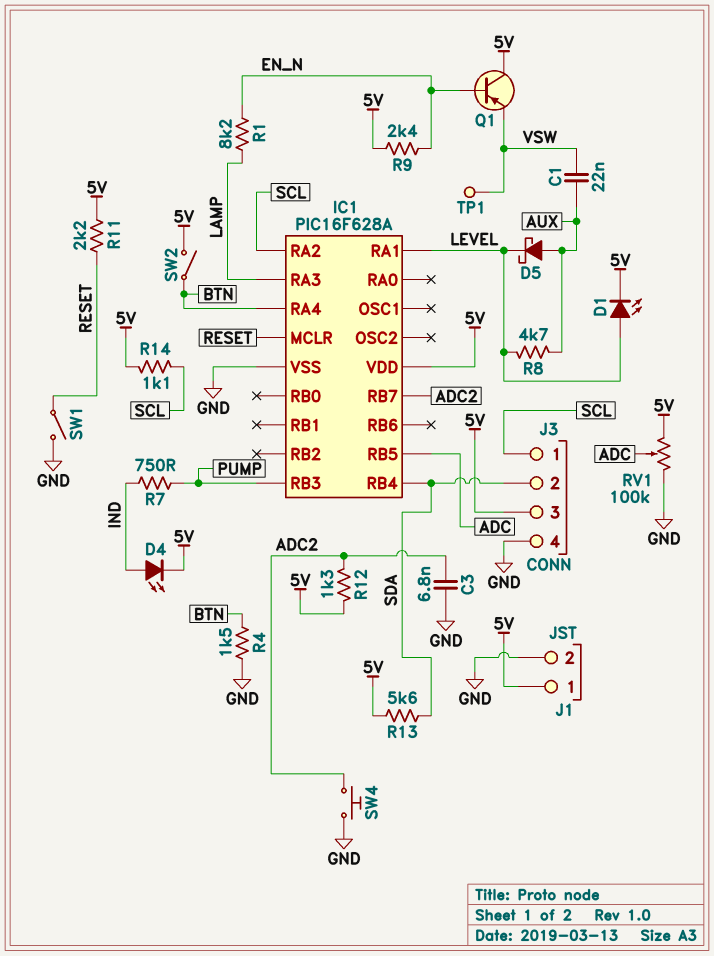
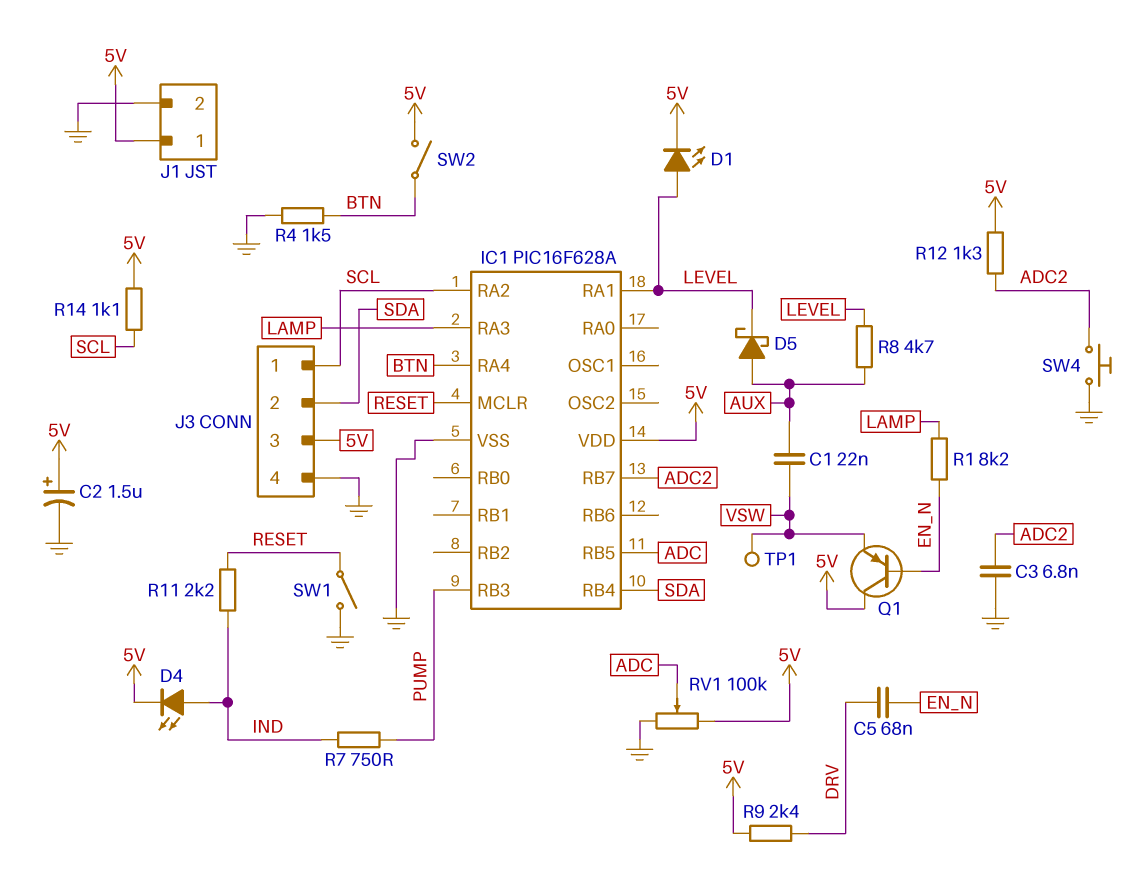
C2: none -> 1.5uF (plus 5V, minus GND)
C5: none -> 68nF (DRV, EN_N)
R9: 2.4k (5V, EN_N) -> 2.4k (5V, DRV)
R11: 2.2k (5V, RESET) -> 2.2k (IND, RESET)
R13: 5.6k (5V, SDA) -> none

